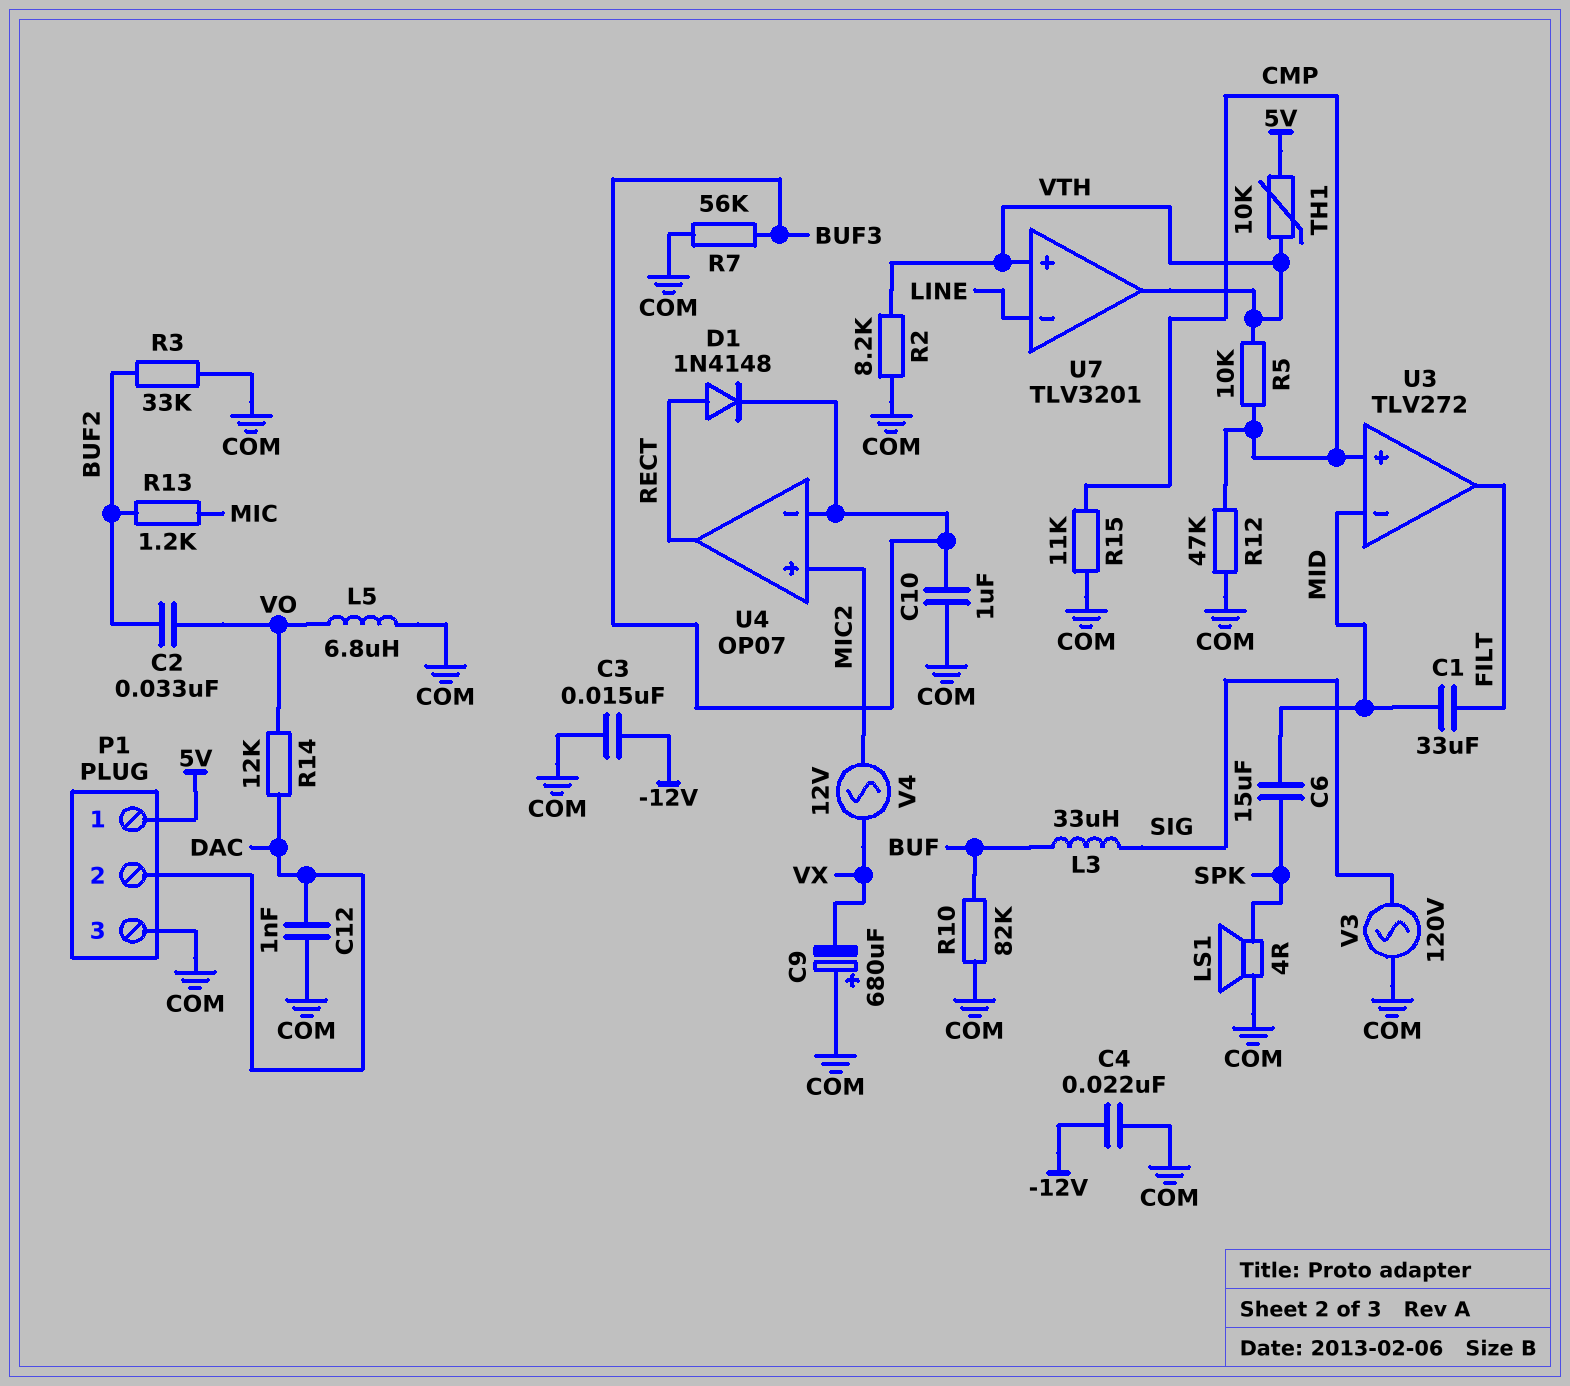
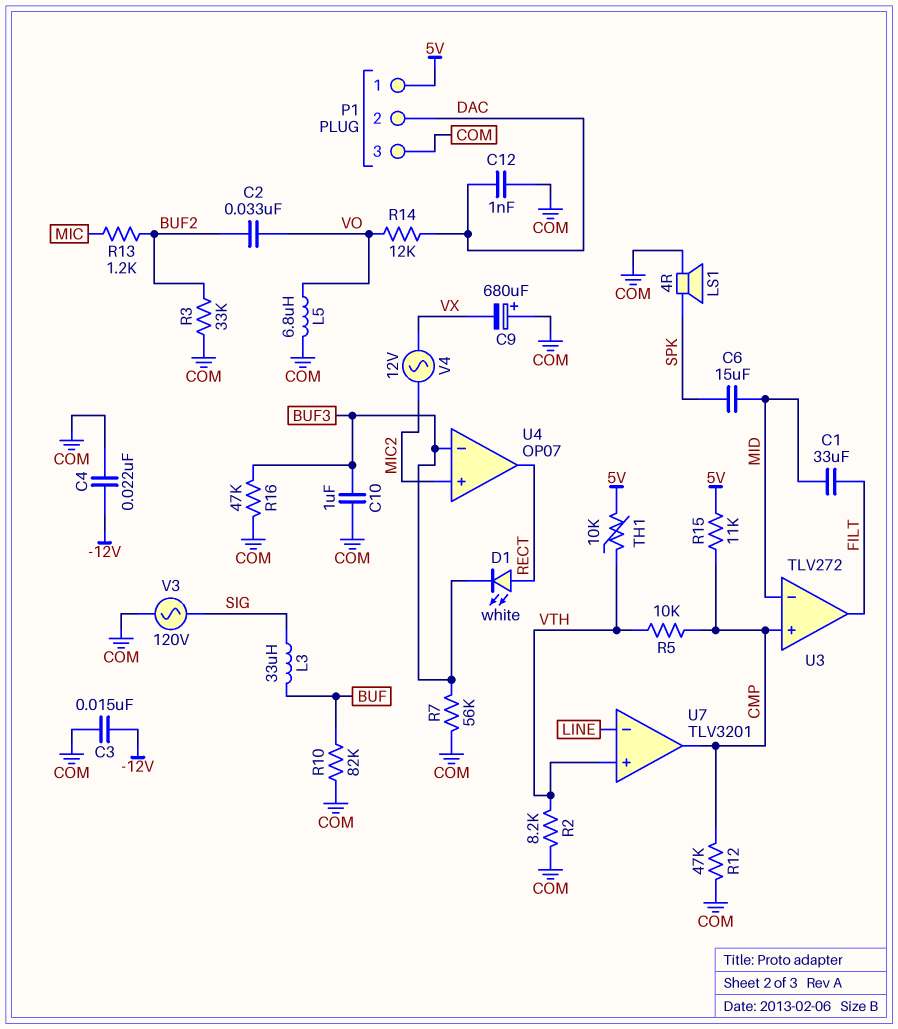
D1: diode 1N4148 (A RECT, K BUF3) -> LED white (A RECT, K BUF3)
R15: 11k (CMP, COM) -> 11k (5V, CMP)
R16: none -> 47k (BUF3, COM)
U7 pin out: VTH -> CMP

